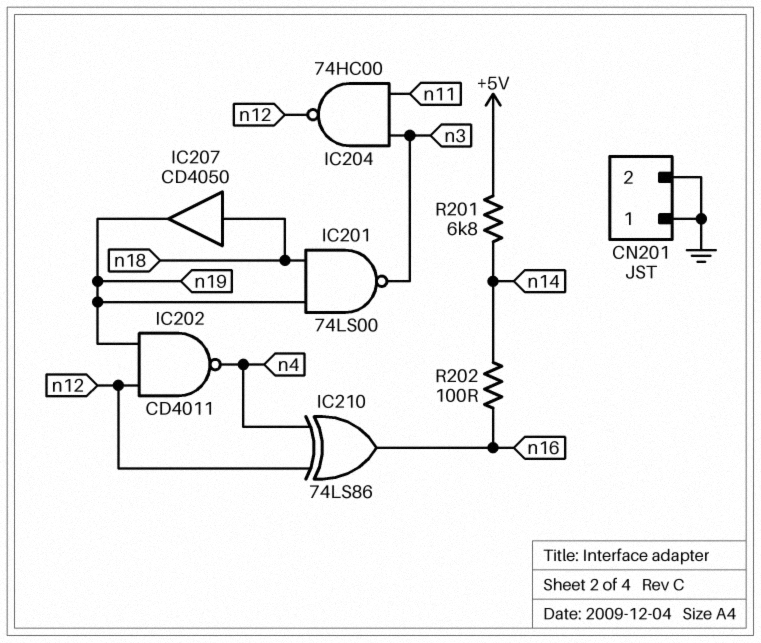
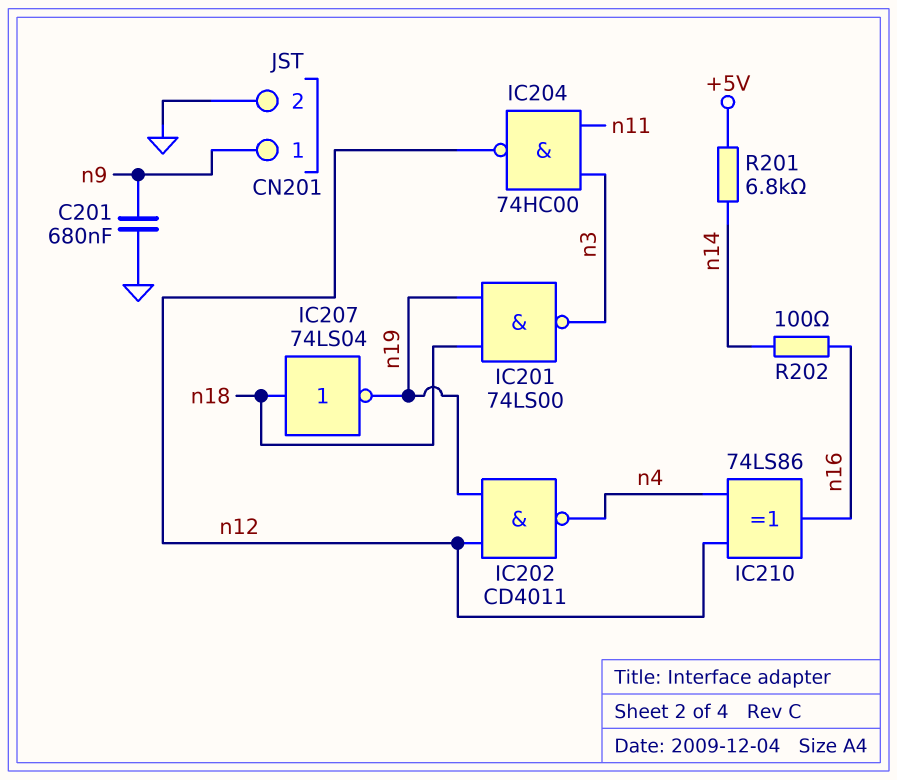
C201: none -> 680nF (GND, n9)
CN201 pin 1: GND -> n9
IC207: buffer CD4050 (in n18, out n19) -> NOT 74LS04 (in n18, out n19)

